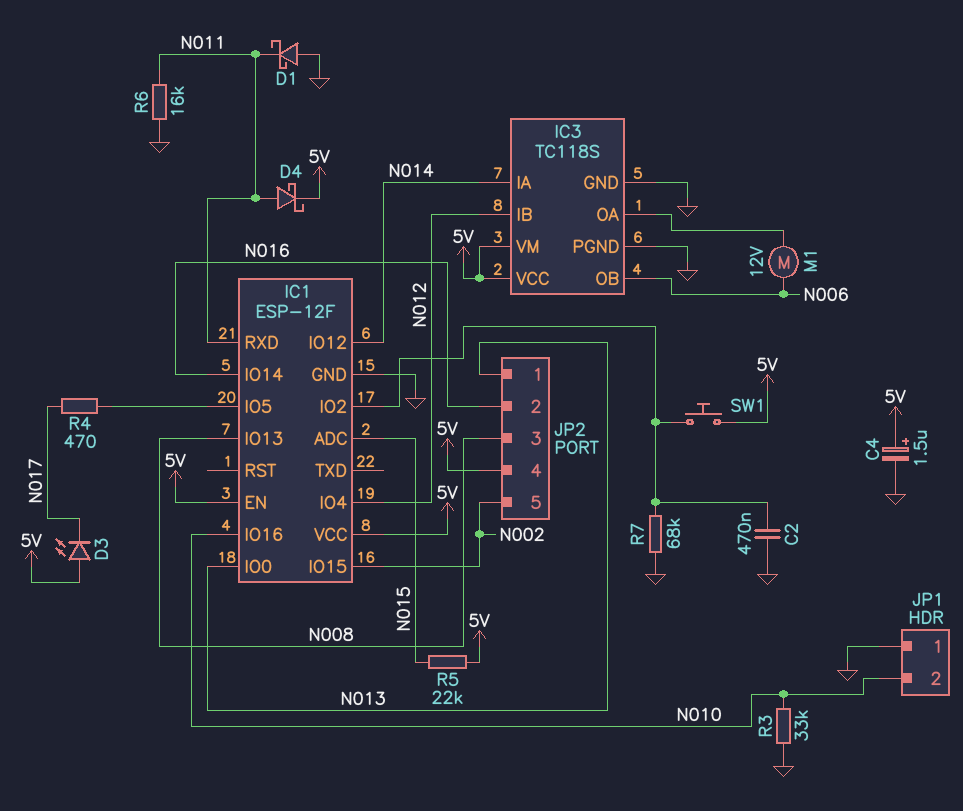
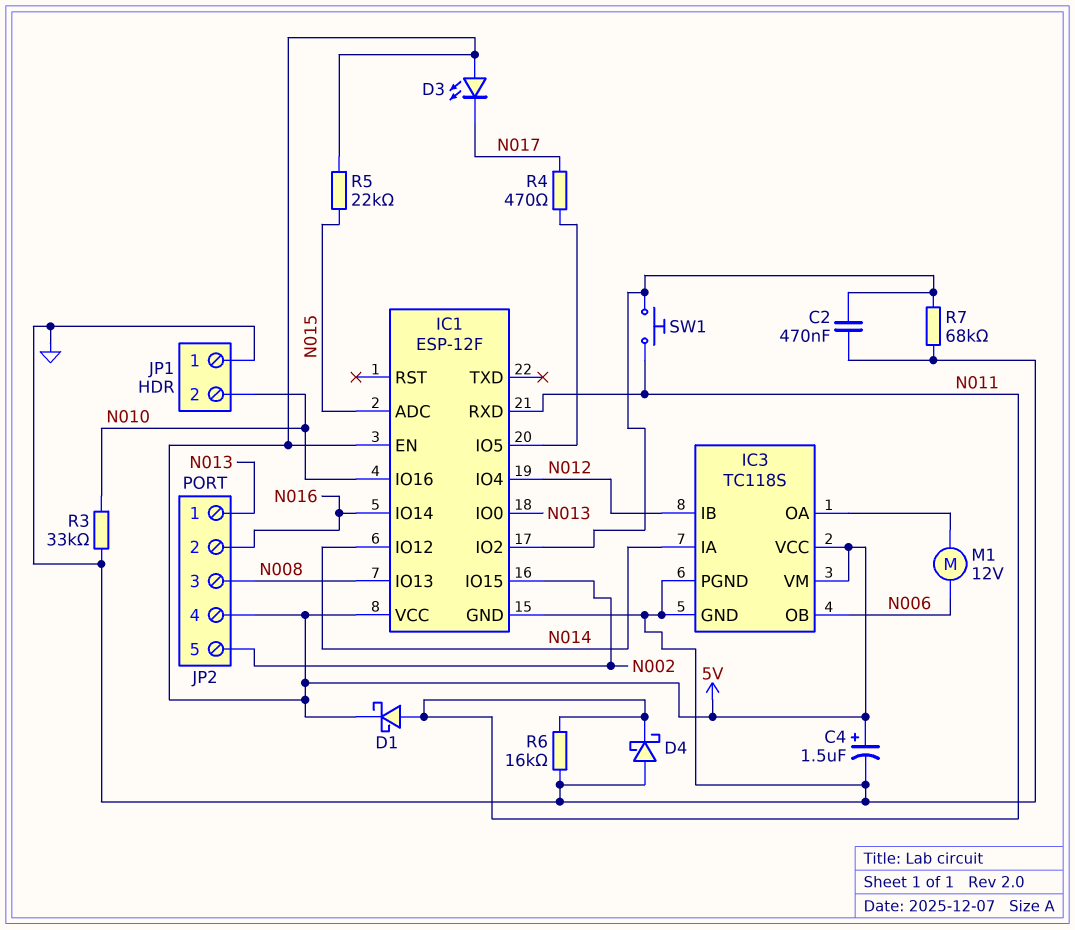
D1: schottky (A GND, K N011) -> schottky (A N011, K 5V)
D4: schottky (A N011, K 5V) -> schottky (A GND, K N011)
SW1: button (5V, IC1/IO2) -> button (IC1/IO2, N011)

